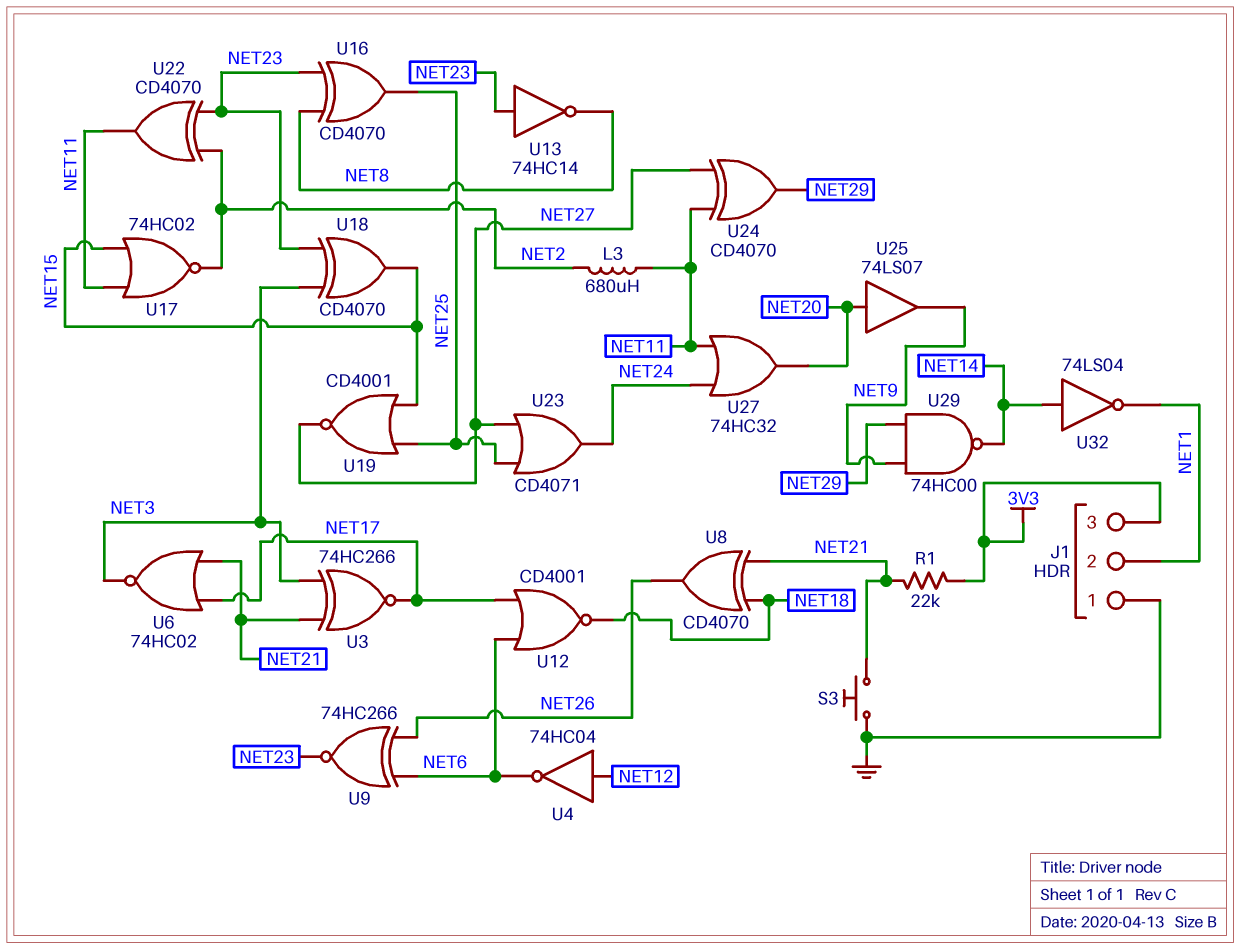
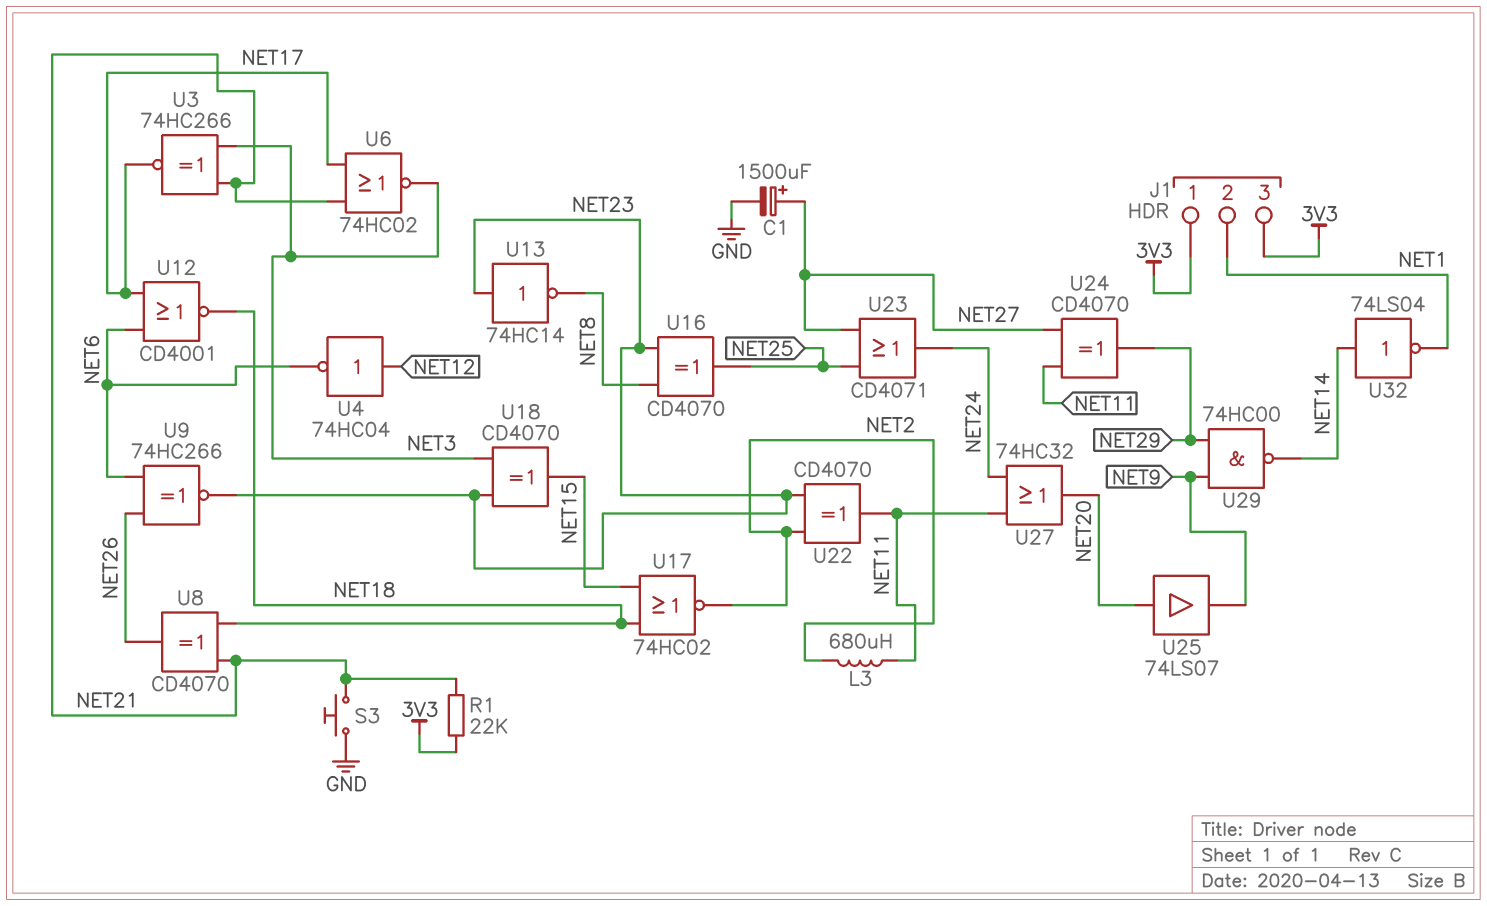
C1: none -> 1500uF (plus NET27, minus GND)
J1 pin 1: GND -> 3V3
U17: NOR 74HC02 (in NET11, in NET15, out NET2) -> NOR 74HC02 (in NET15, in NET18, out NET2)
U19: NOR CD4001 (in NET15, in NET25, out NET27) -> none

